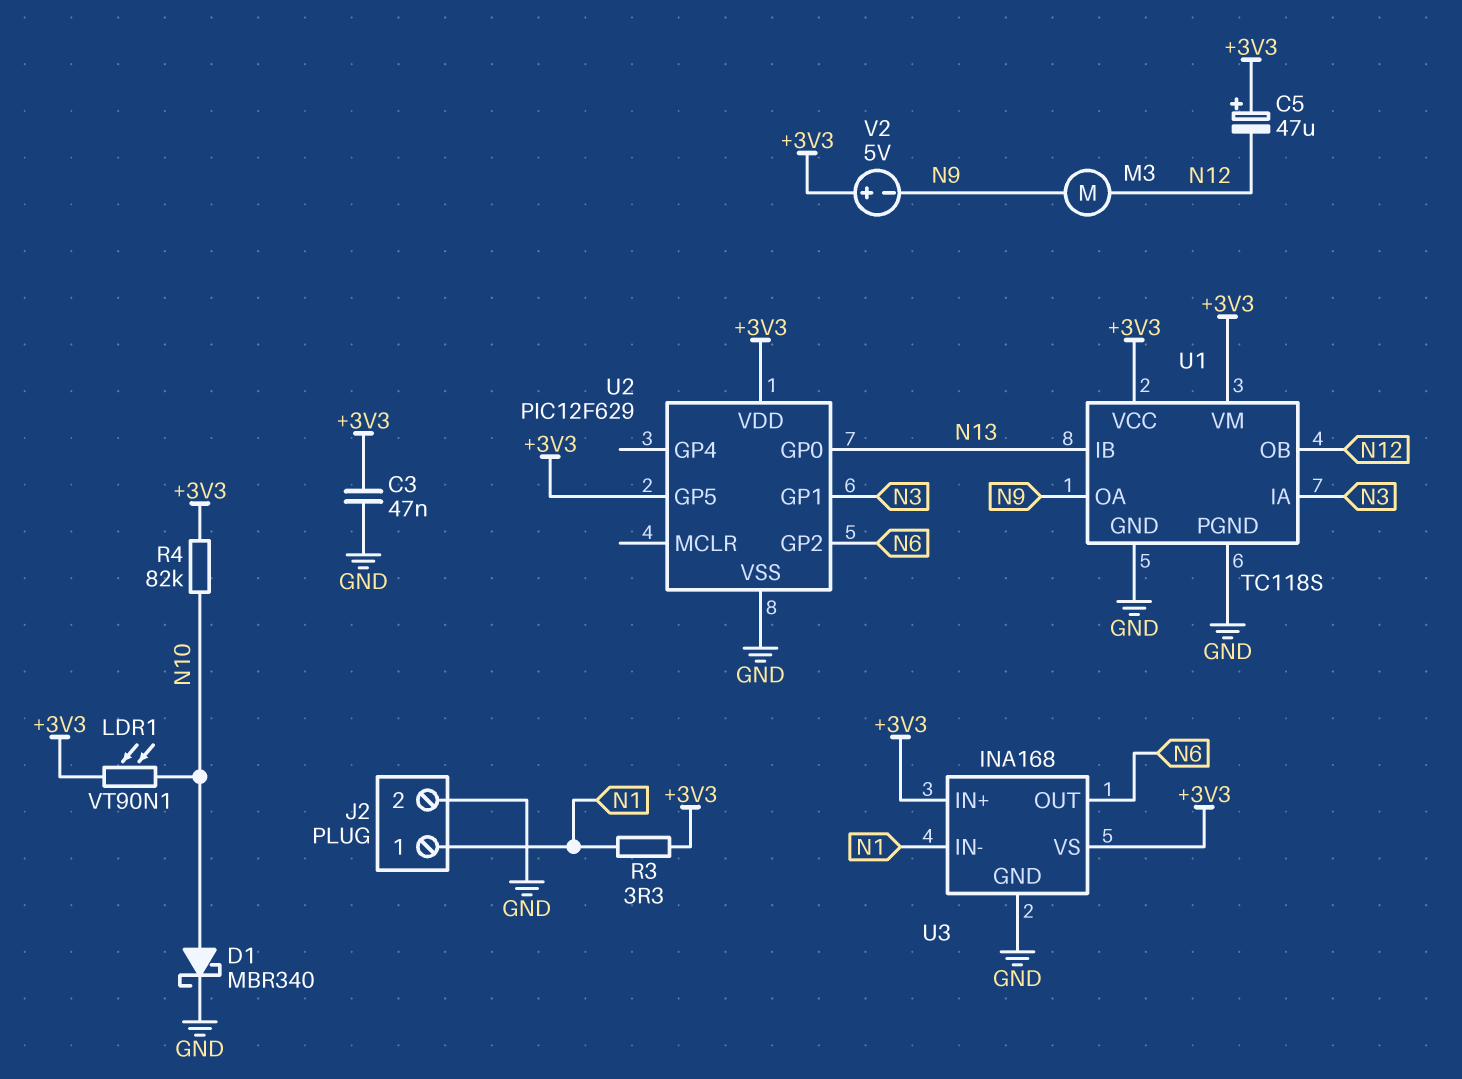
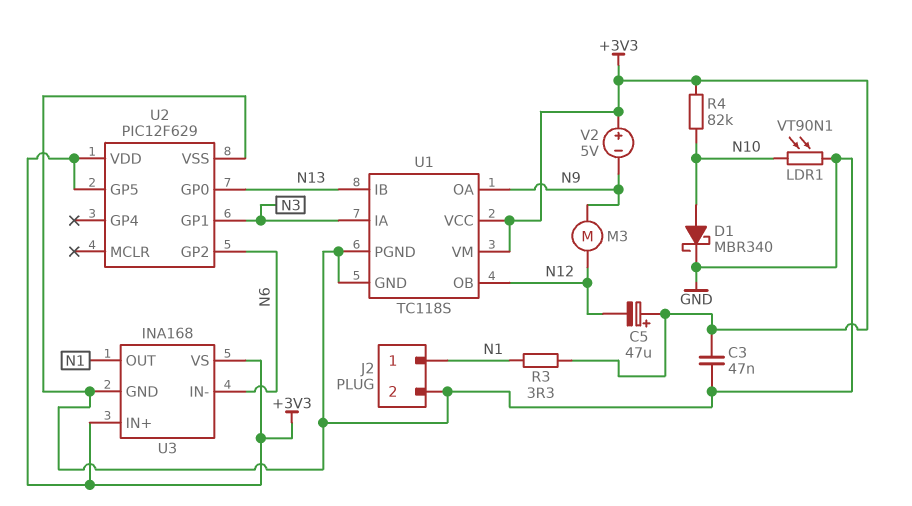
LDR1: VT90N1 (+3V3, N10) -> VT90N1 (GND, N10)
U3 pin IN-: N1 -> N6
U3 pin OUT: N6 -> N1

